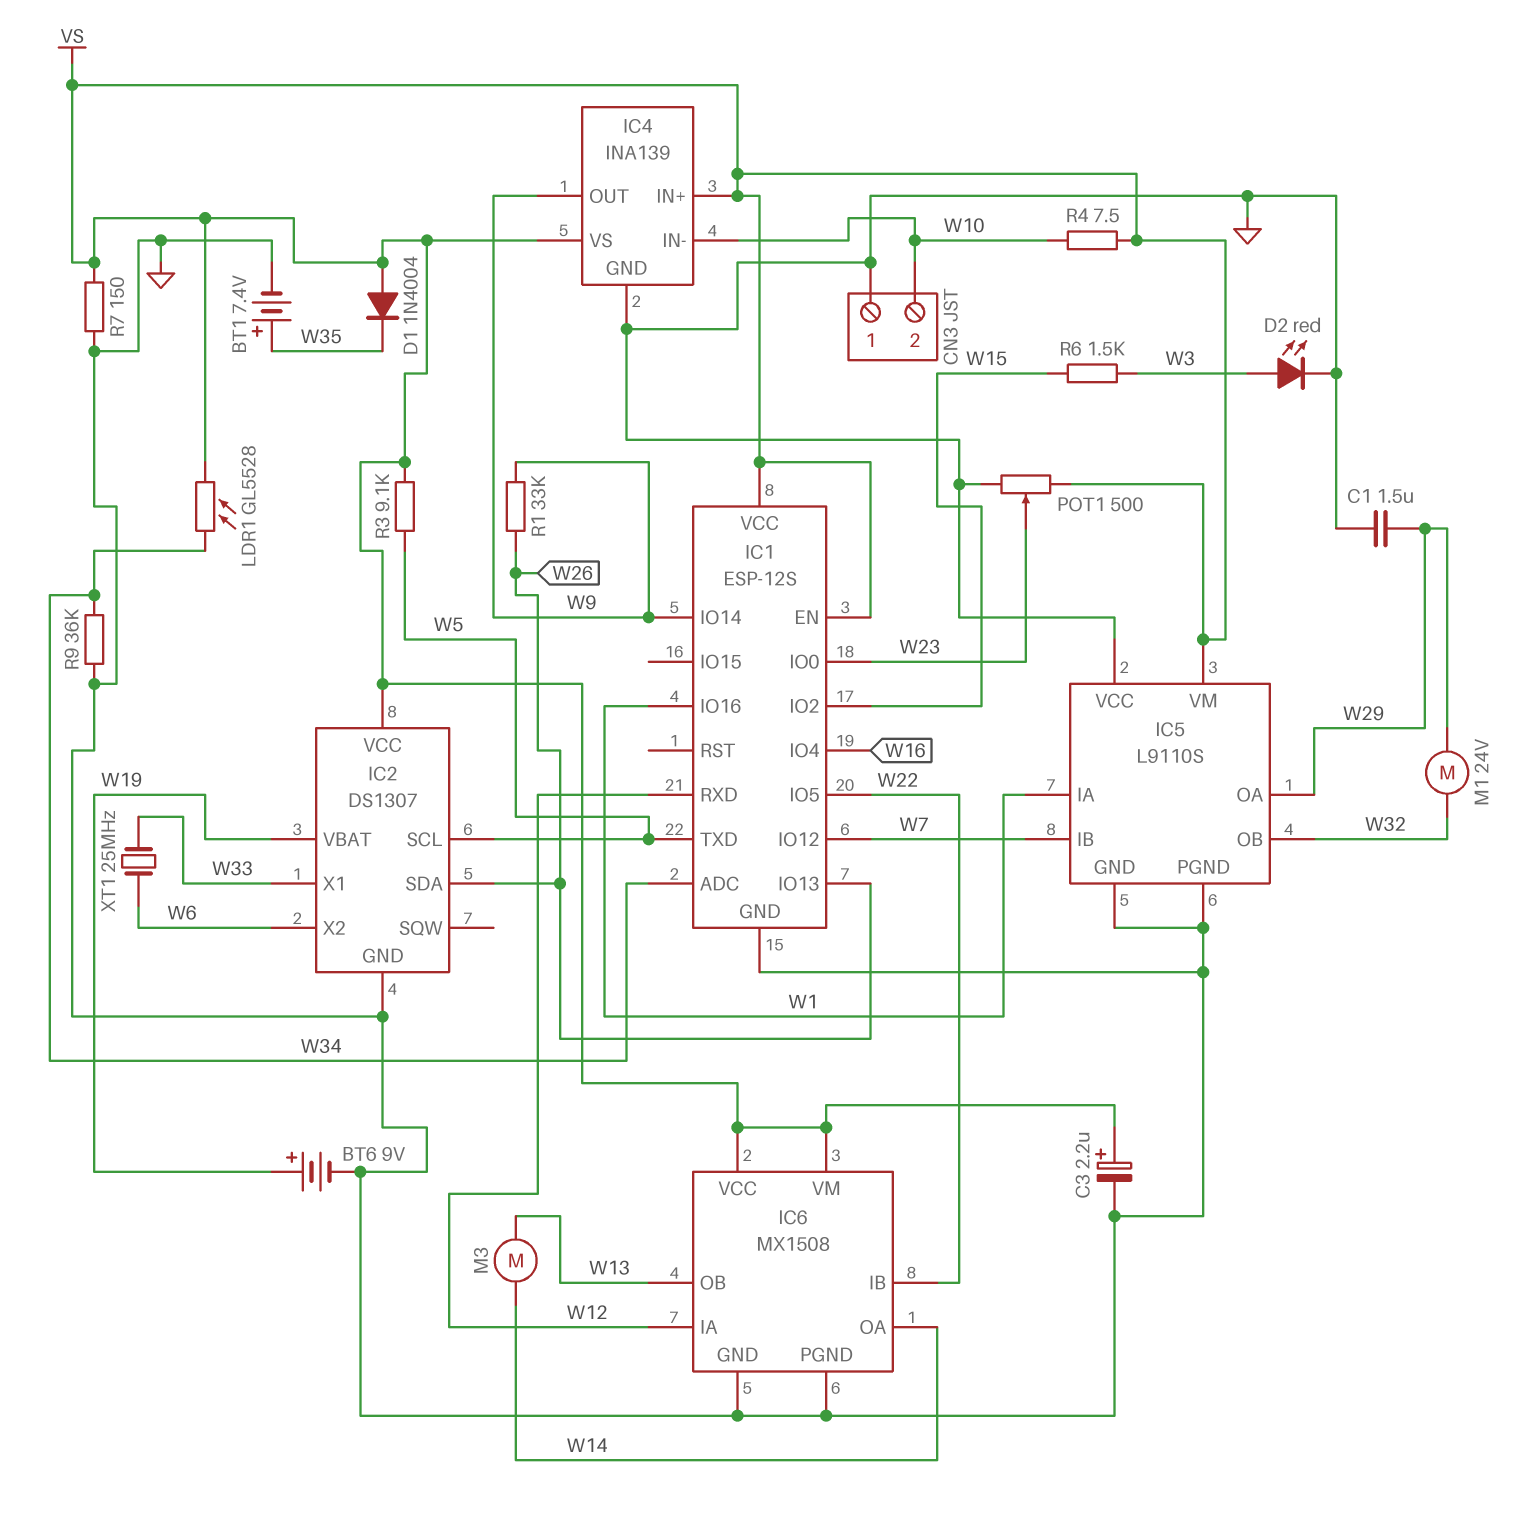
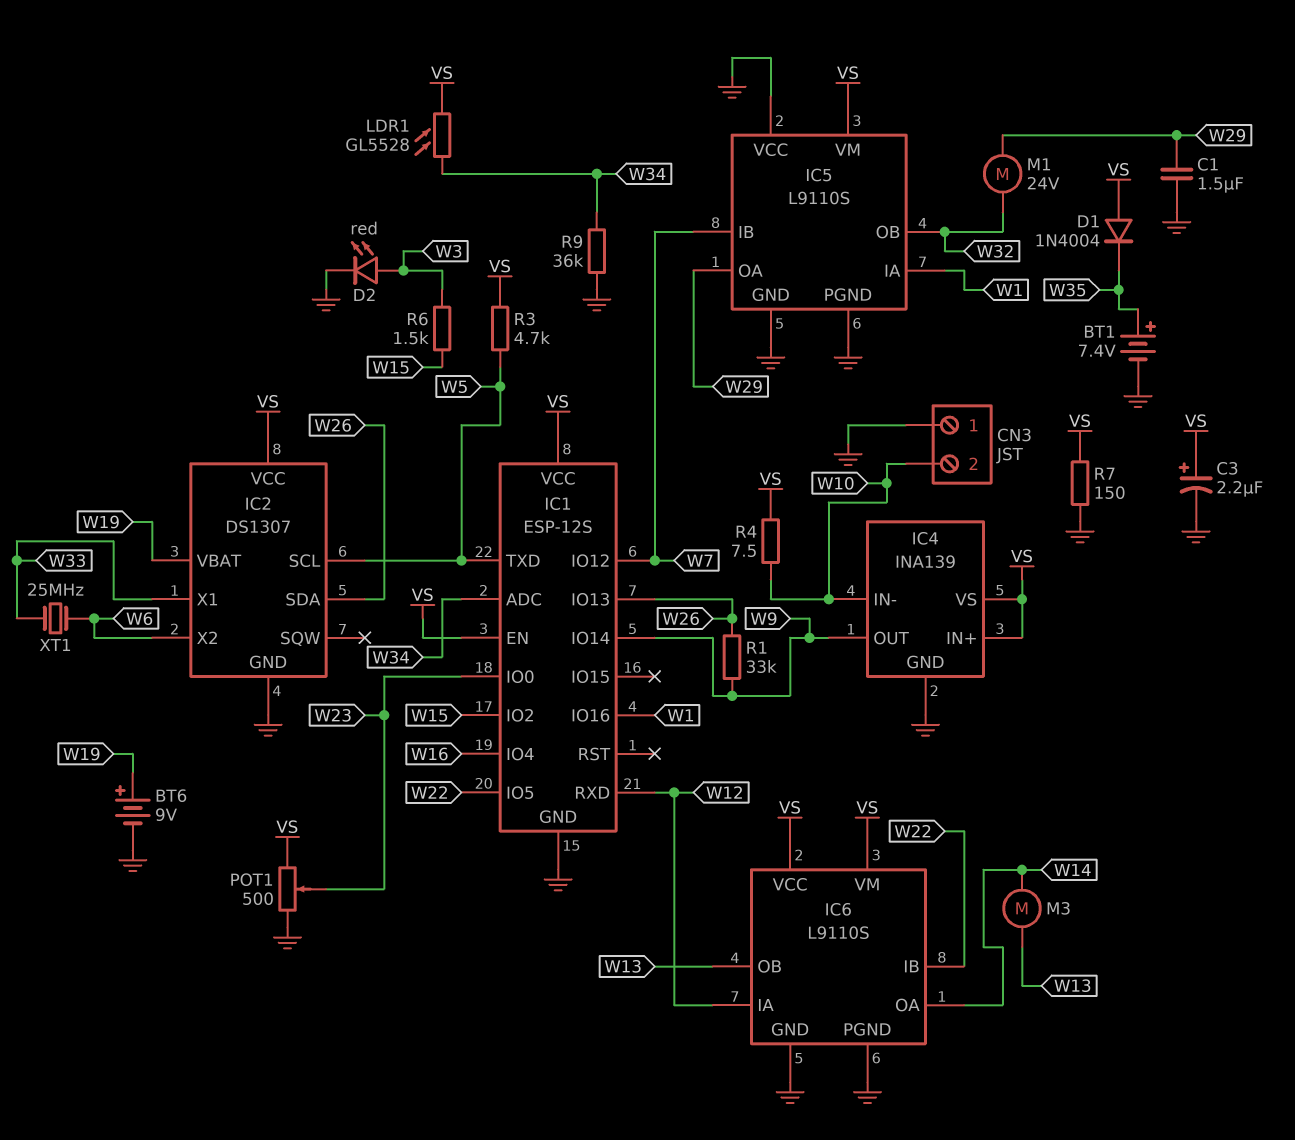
IC6: MX1508 -> L9110S
R3: 9.1k (VS, W5) -> 4.7k (VS, W5)

